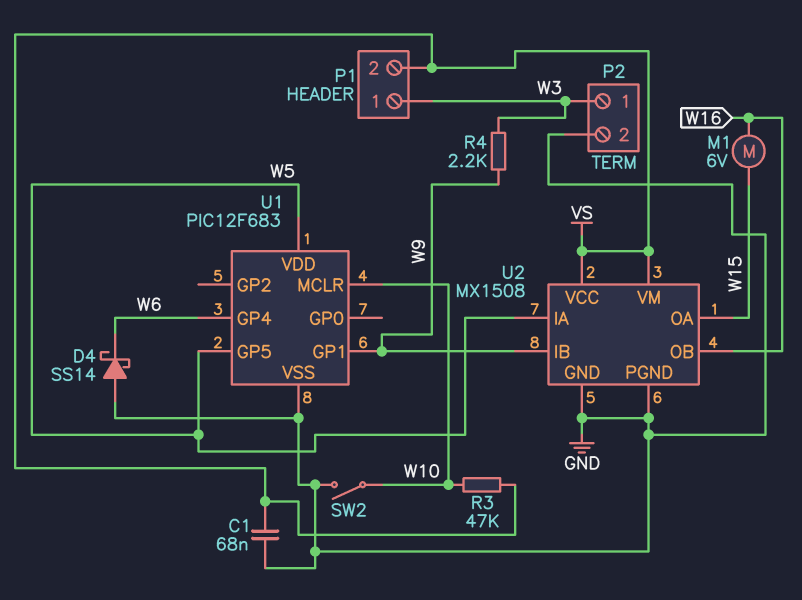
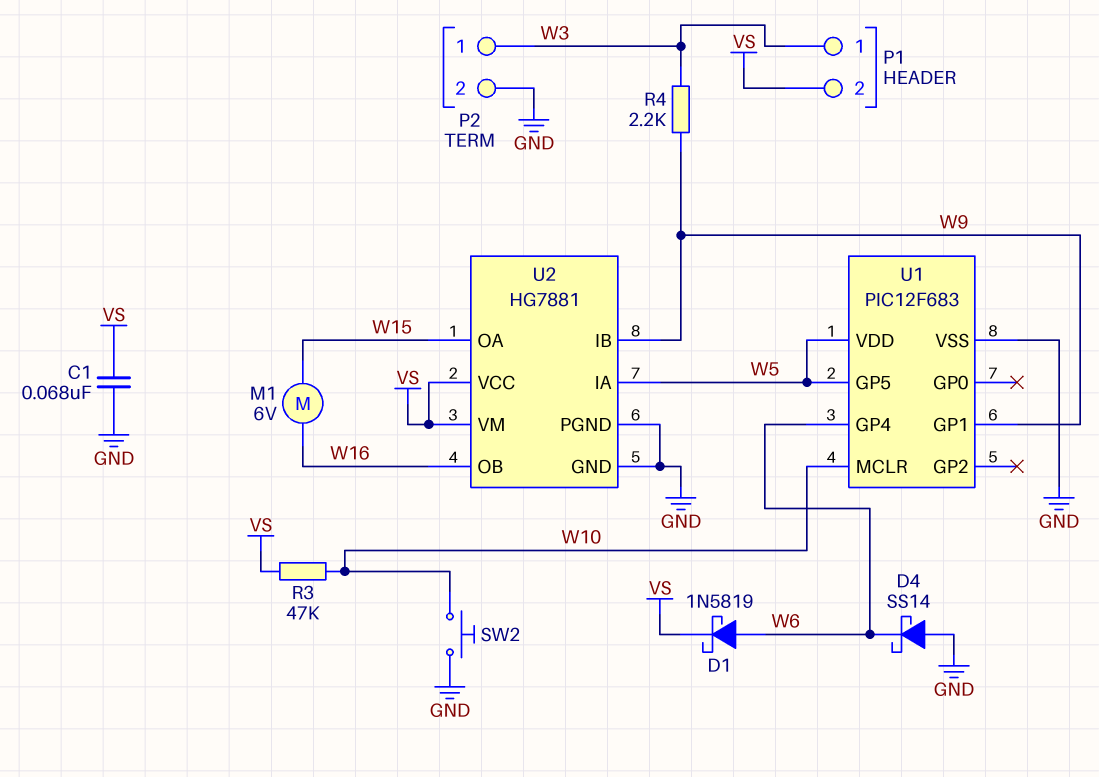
D1: none -> schottky 1N5819 (A W6, K VS)
SW2: switch (GND, W10) -> button (GND, W10)
U2: MX1508 -> HG7881

